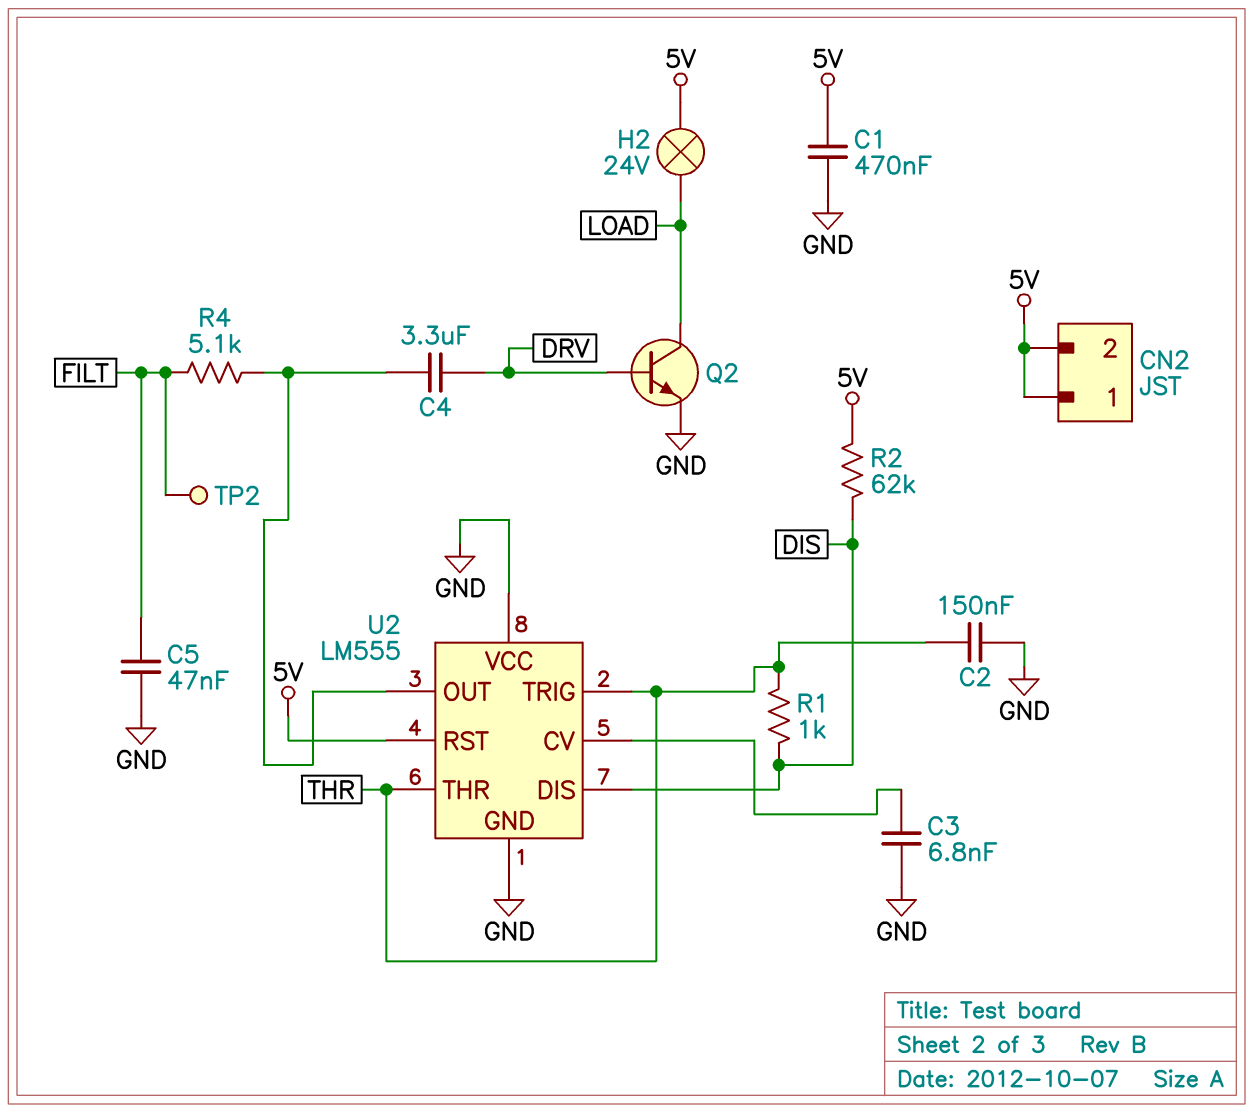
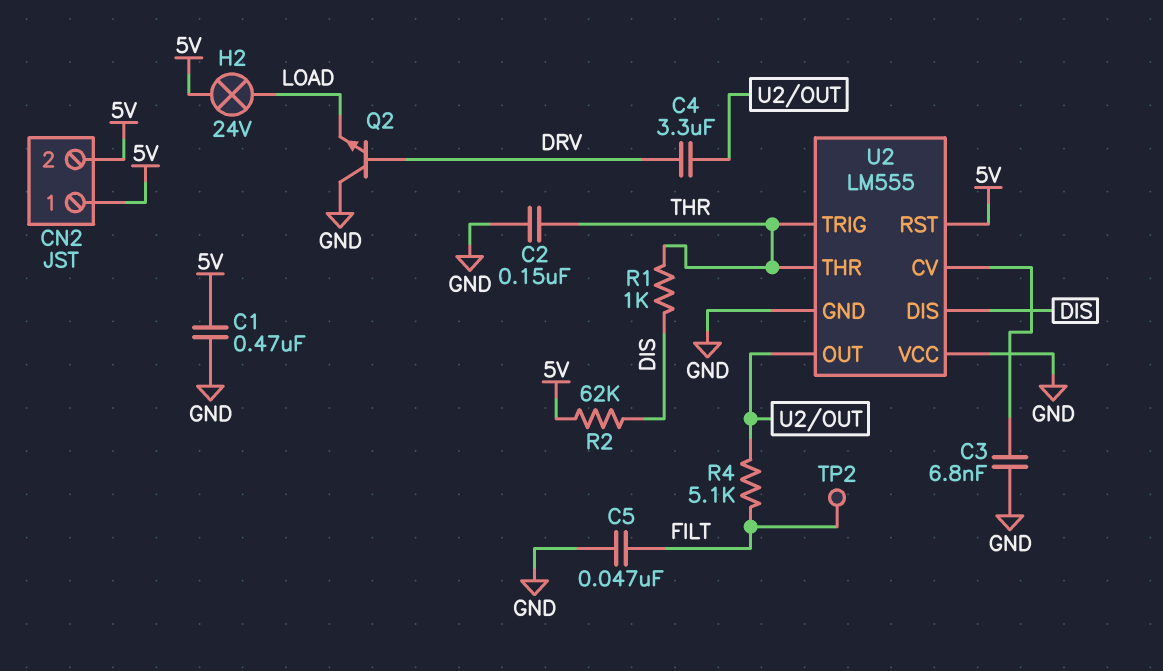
Q2: NPN (B DRV, C LOAD, E GND) -> NPN (B DRV, C GND, E LOAD)

